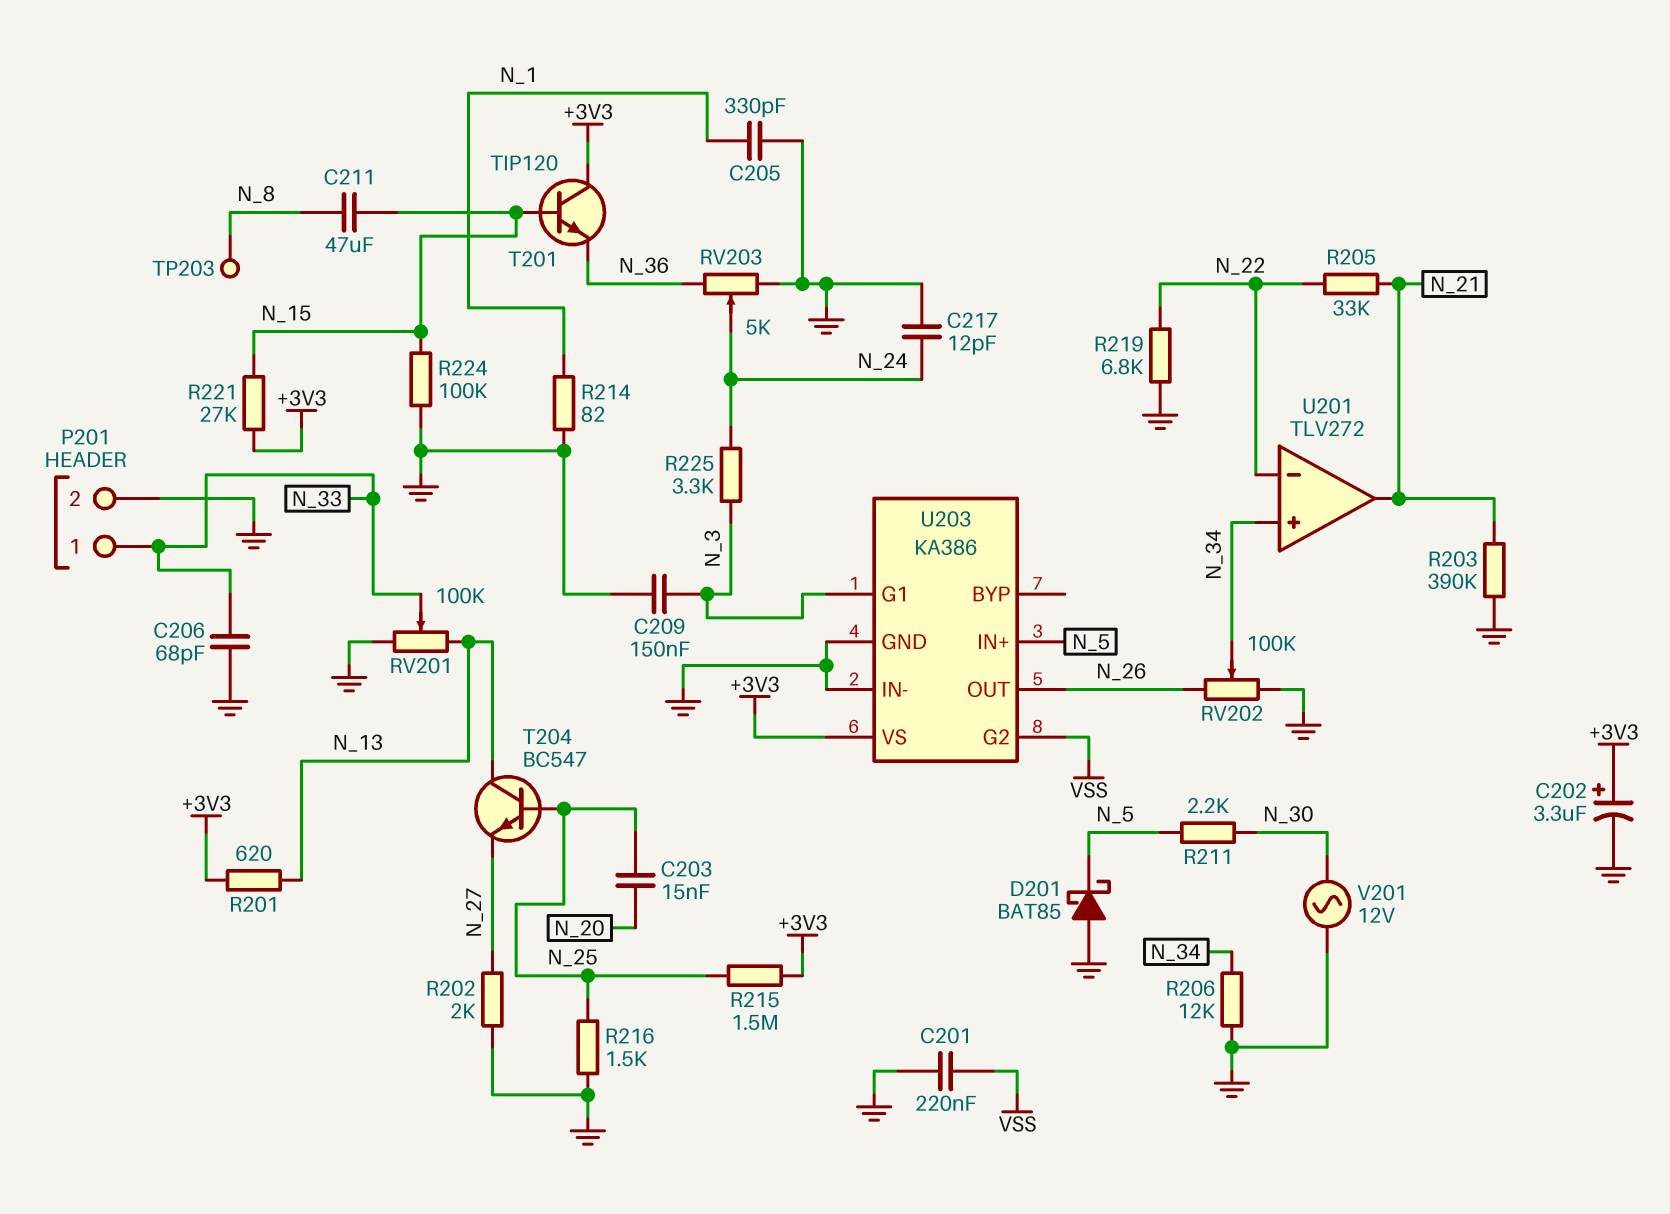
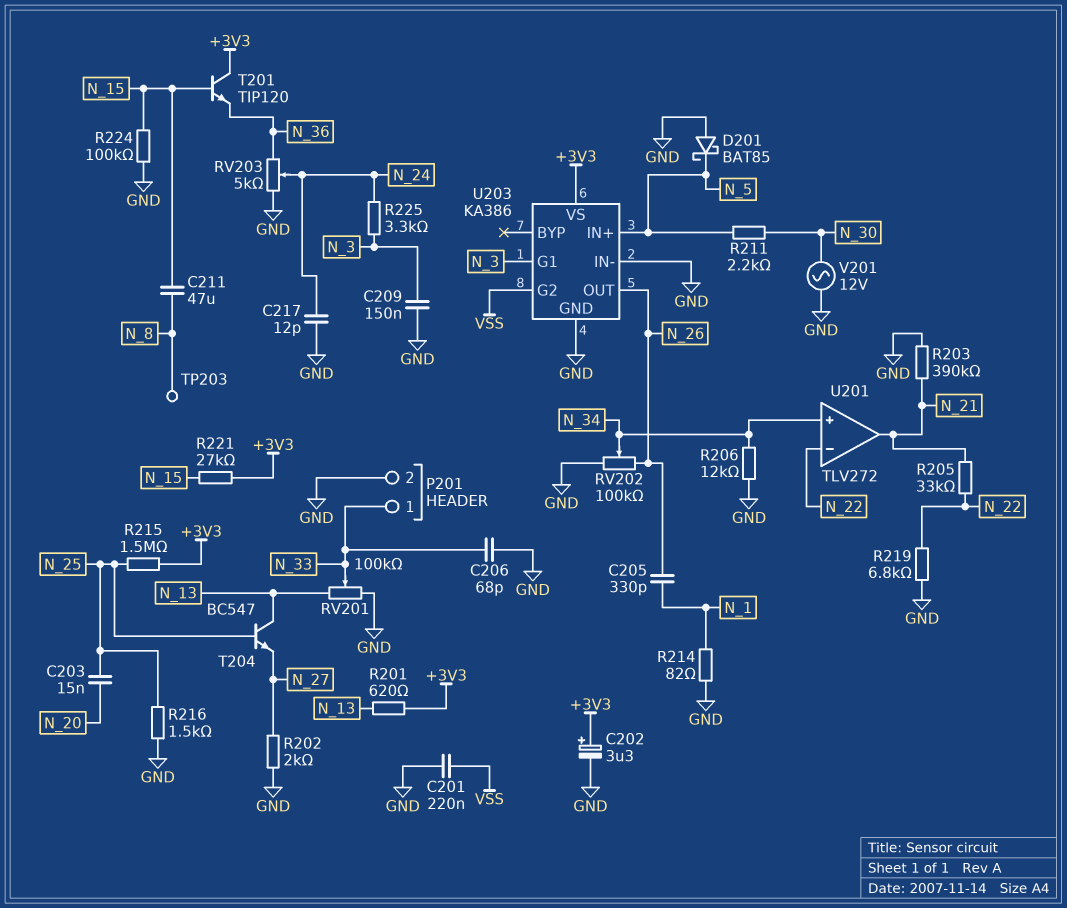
C205: 330pF (GND, N_1) -> 330pF (N_1, N_26)

